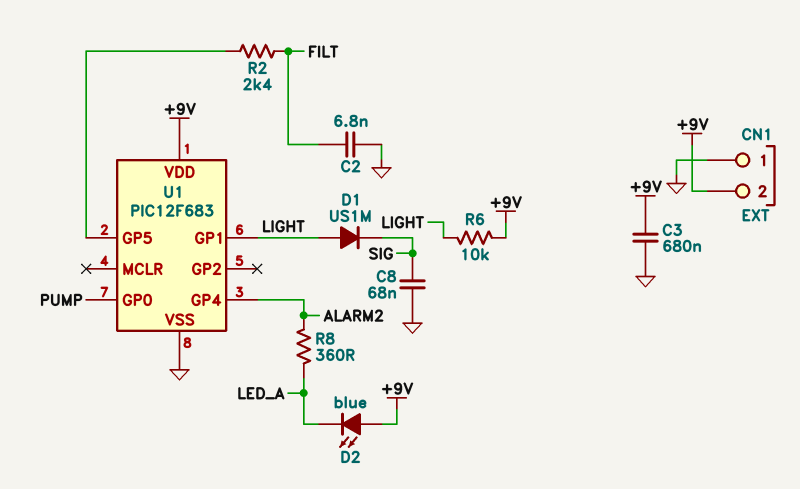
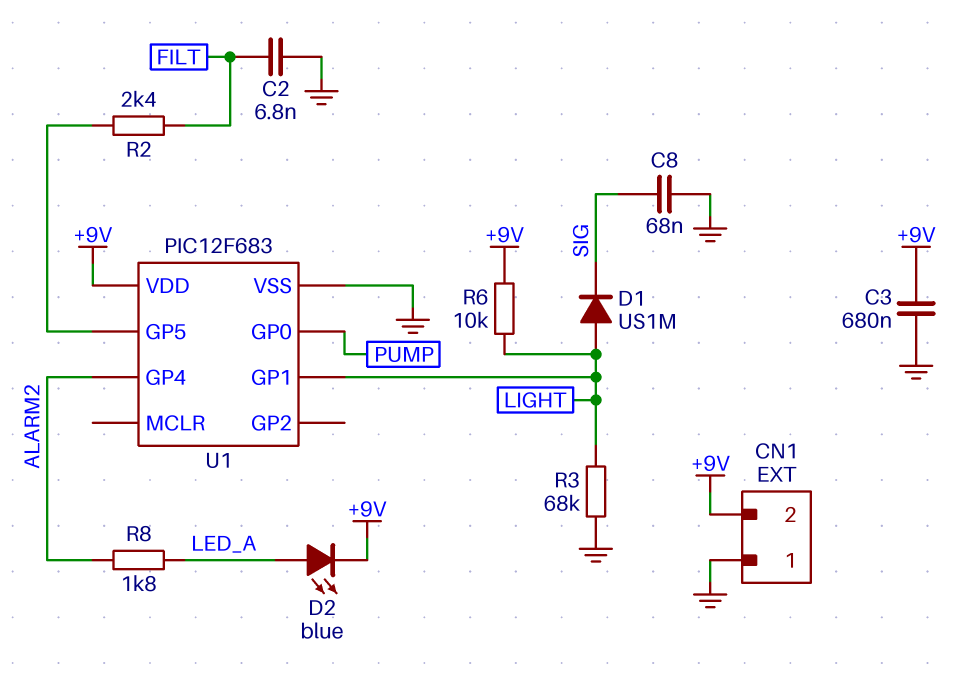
D2: LED blue (A +9V, K LED_A) -> LED blue (A LED_A, K +9V)
R3: none -> 68k (GND, LIGHT)
R8: 360 (ALARM2, LED_A) -> 1.8k (ALARM2, LED_A)

